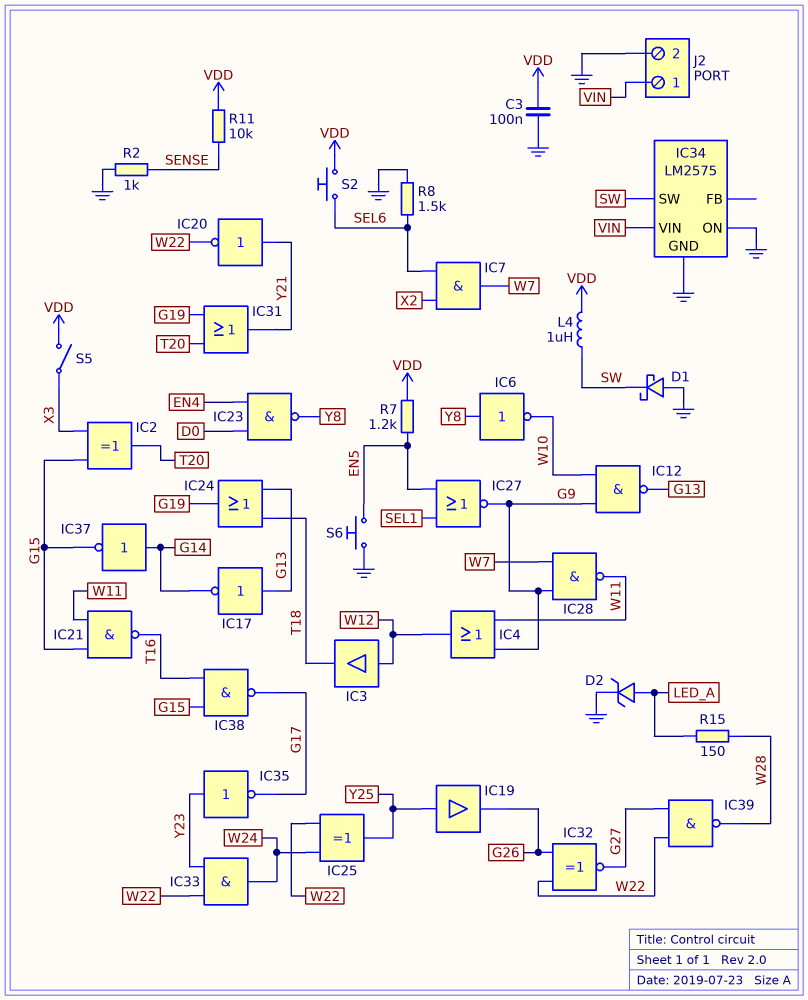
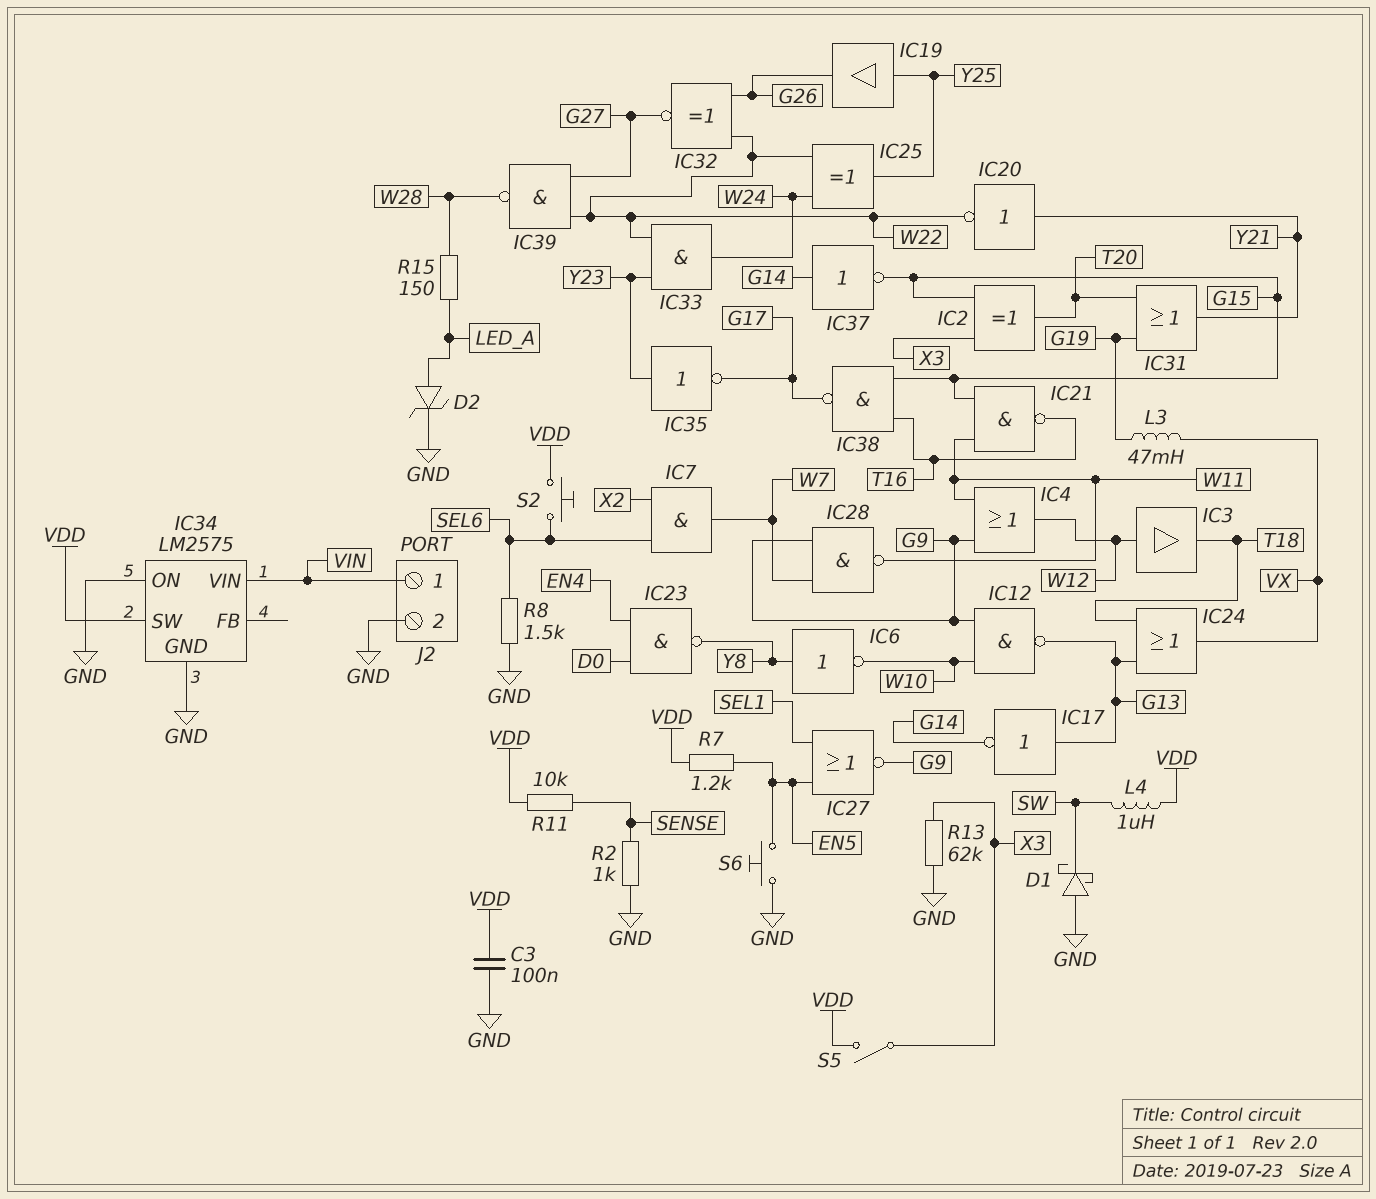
IC24: OR (in G13, in T18, out G19) -> OR (in G13, in T18, out VX)
IC34 pin SW: SW -> VDD
L3: none -> 47mH (G19, VX)
R13: none -> 62k (GND, X3)

